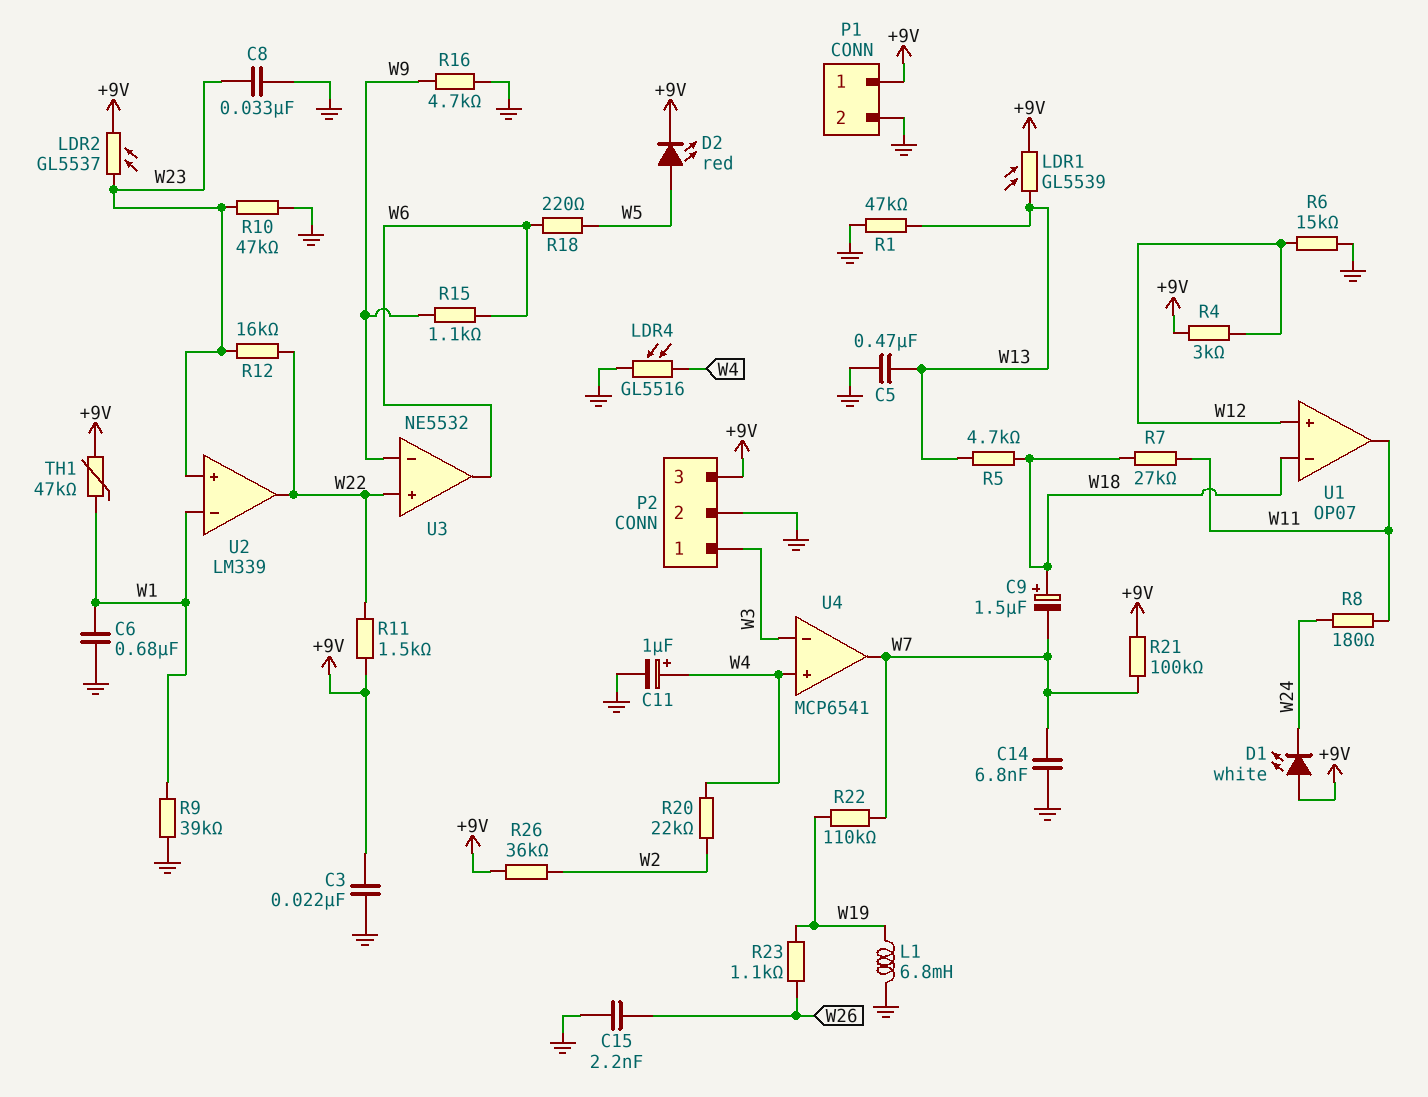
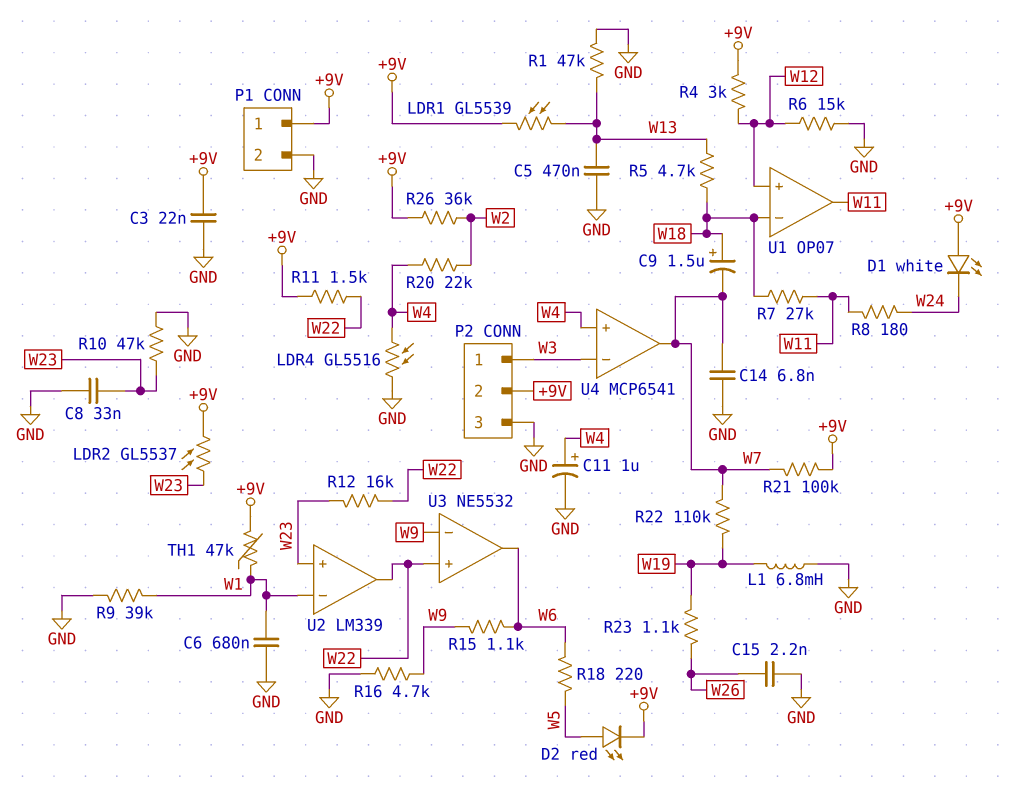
P2 pin 2: GND -> +9V
P2 pin 3: +9V -> GND

